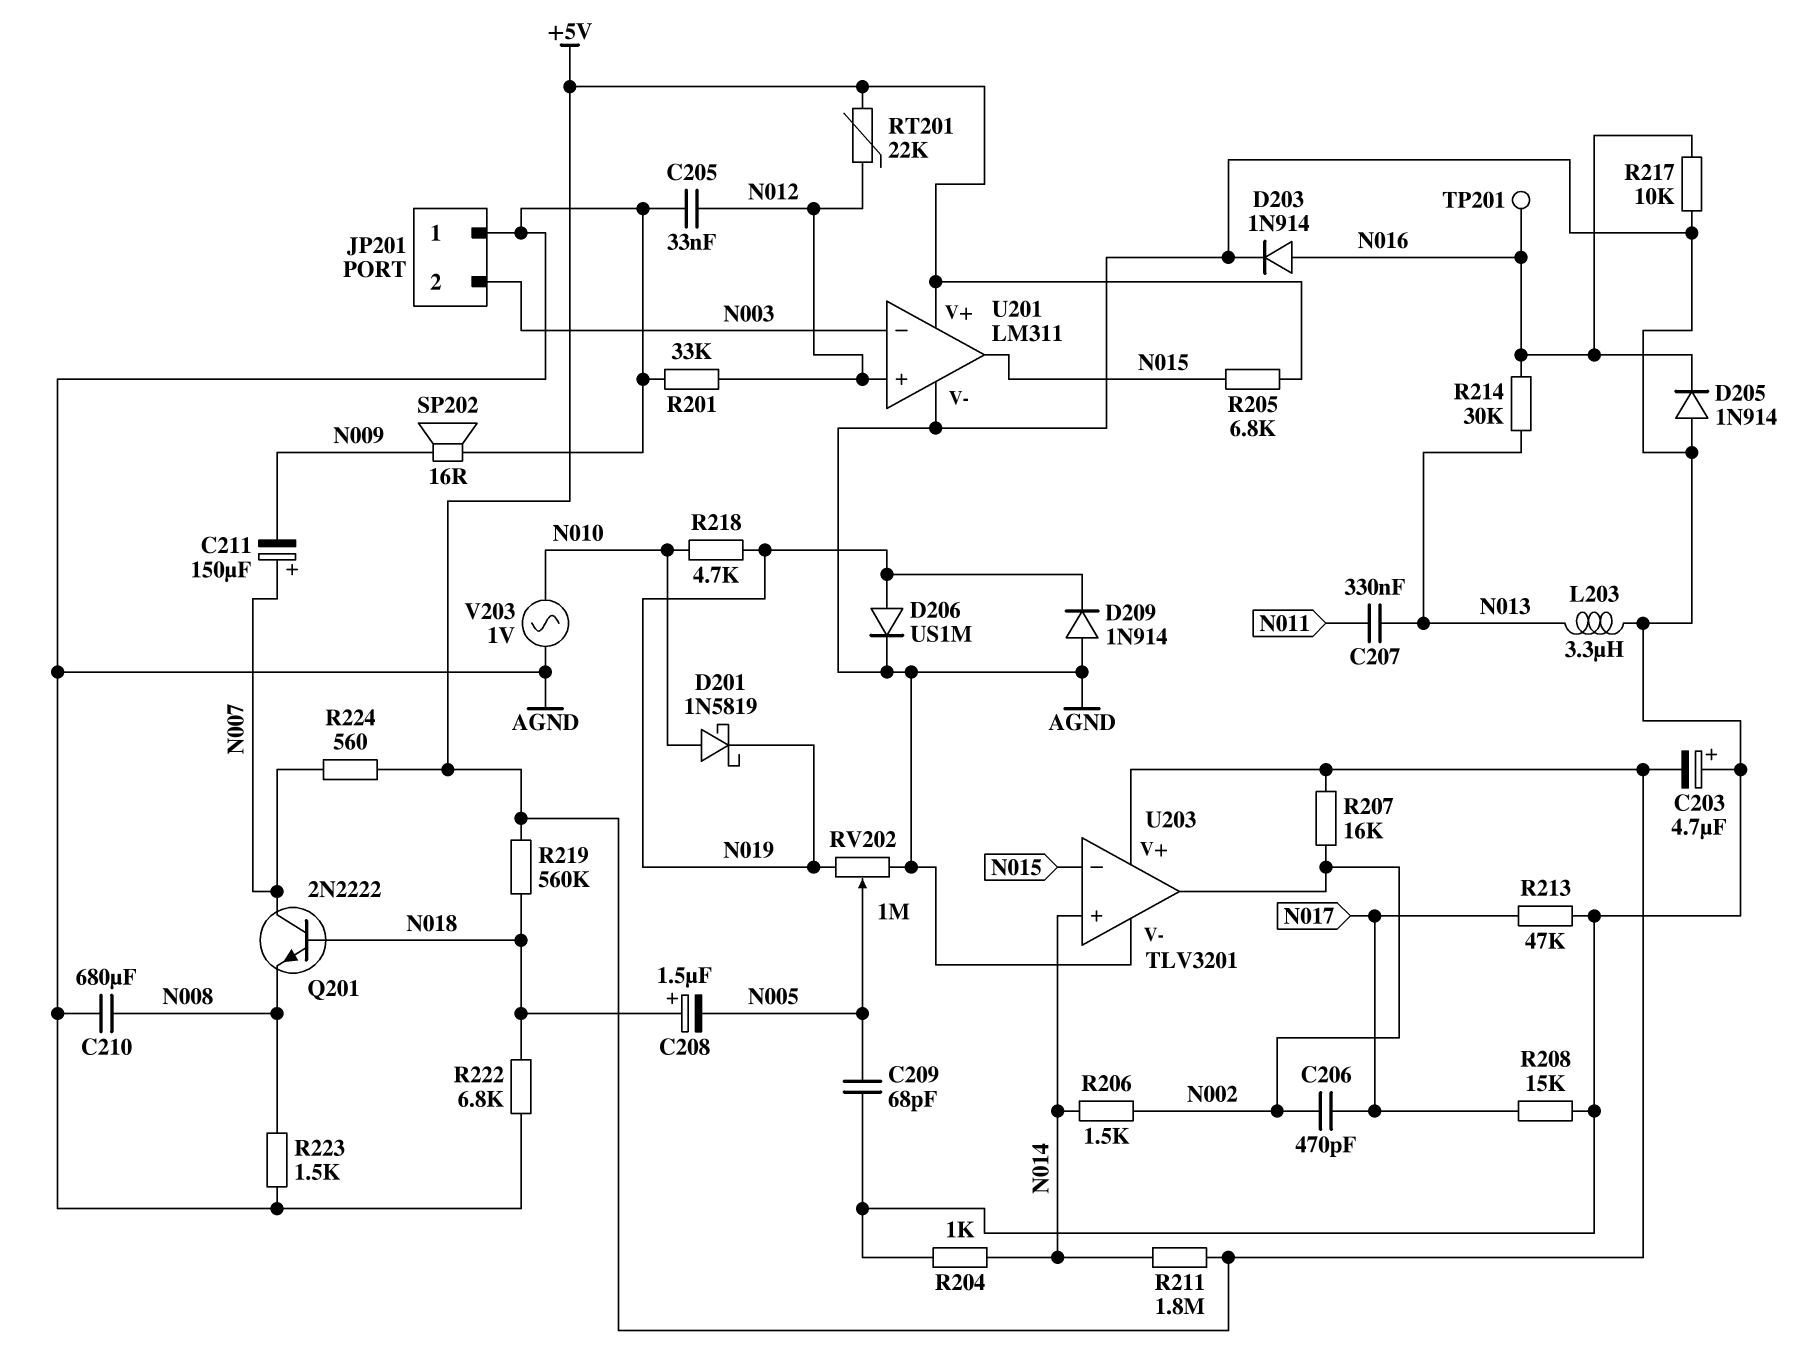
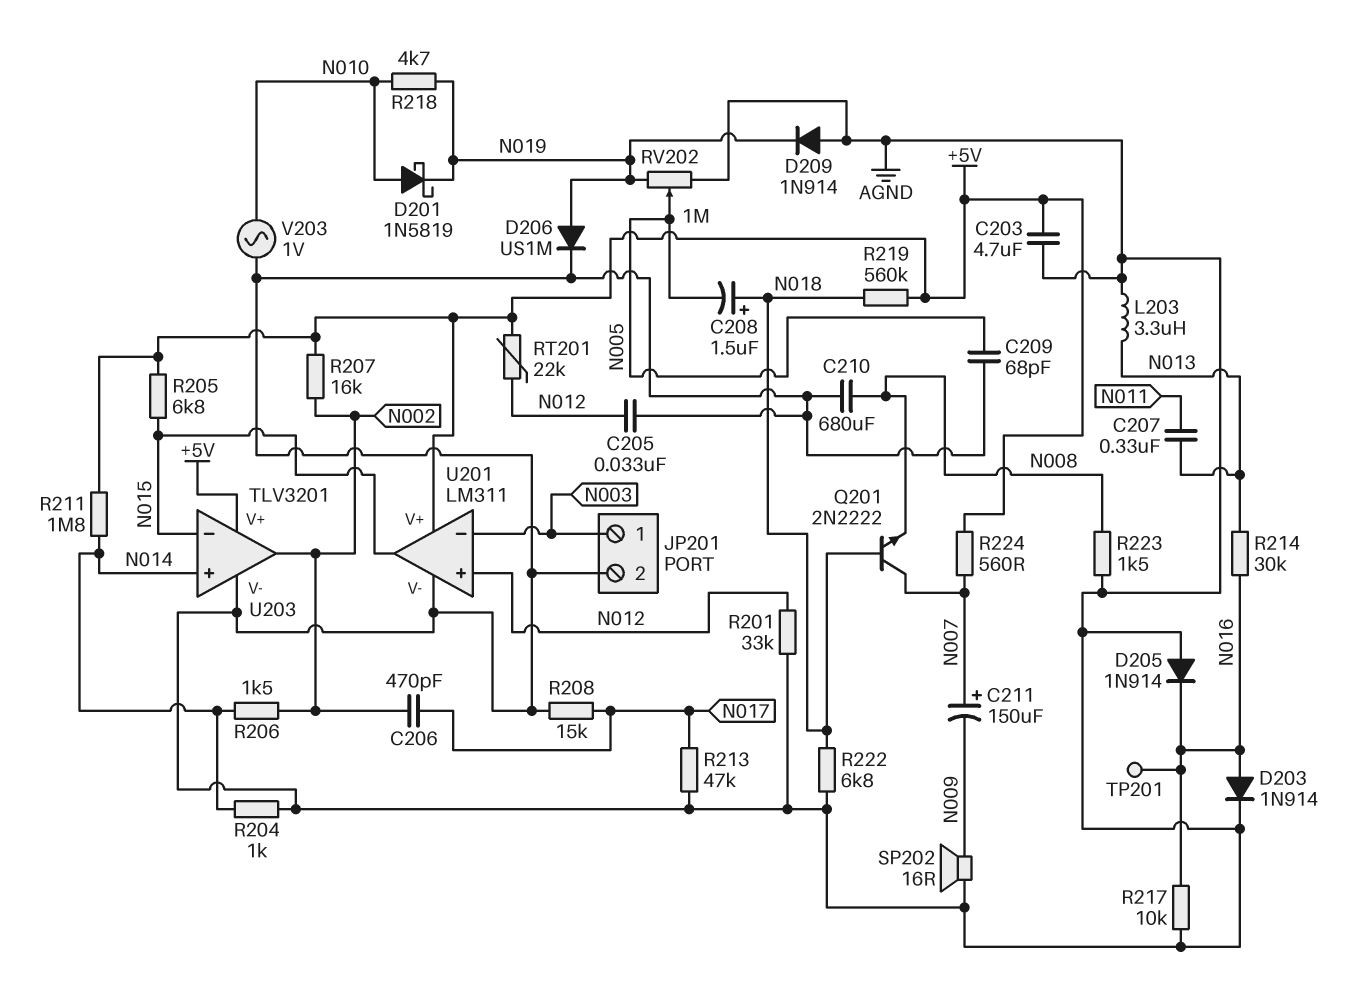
C203: 4.7uF (plus AGND, minus +5V) -> 4.7uF (+5V, AGND)
JP201 pin 1: AGND -> N003
JP201 pin 2: N003 -> AGND

